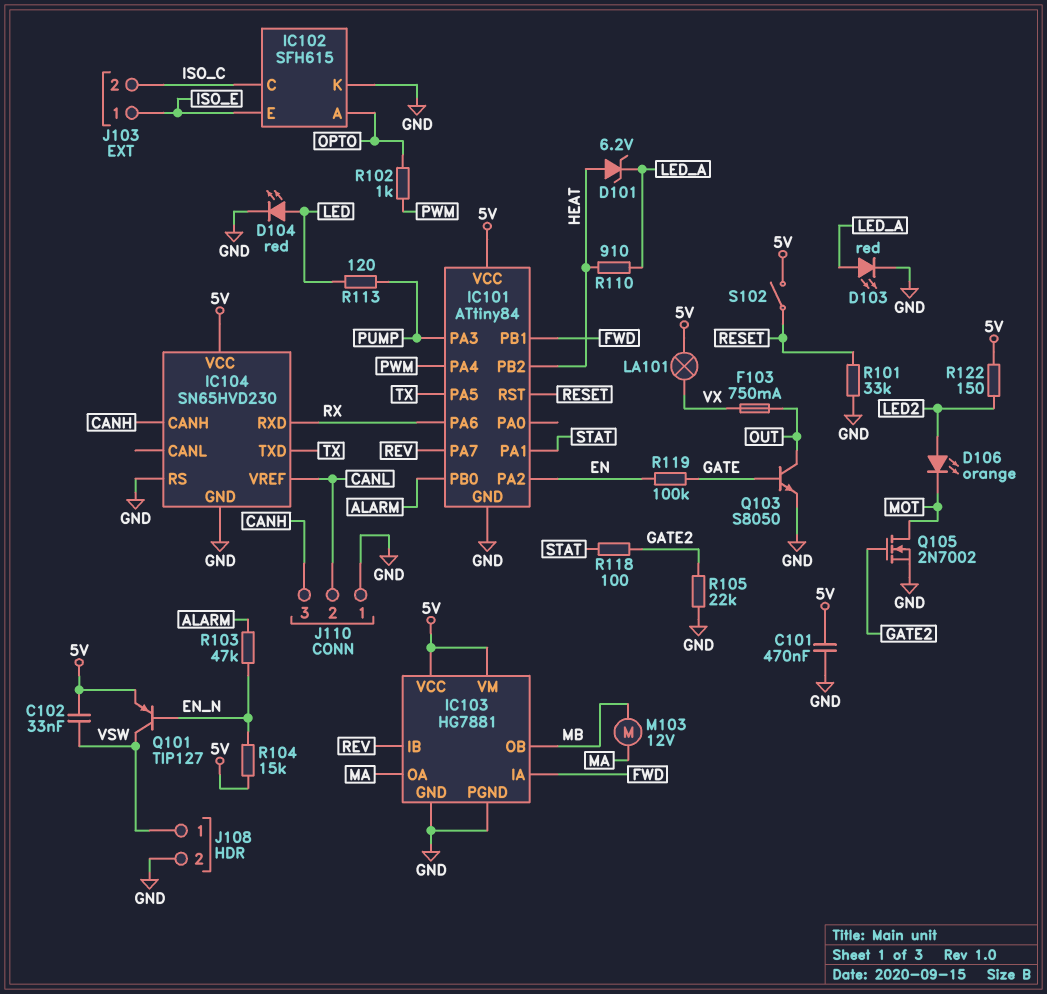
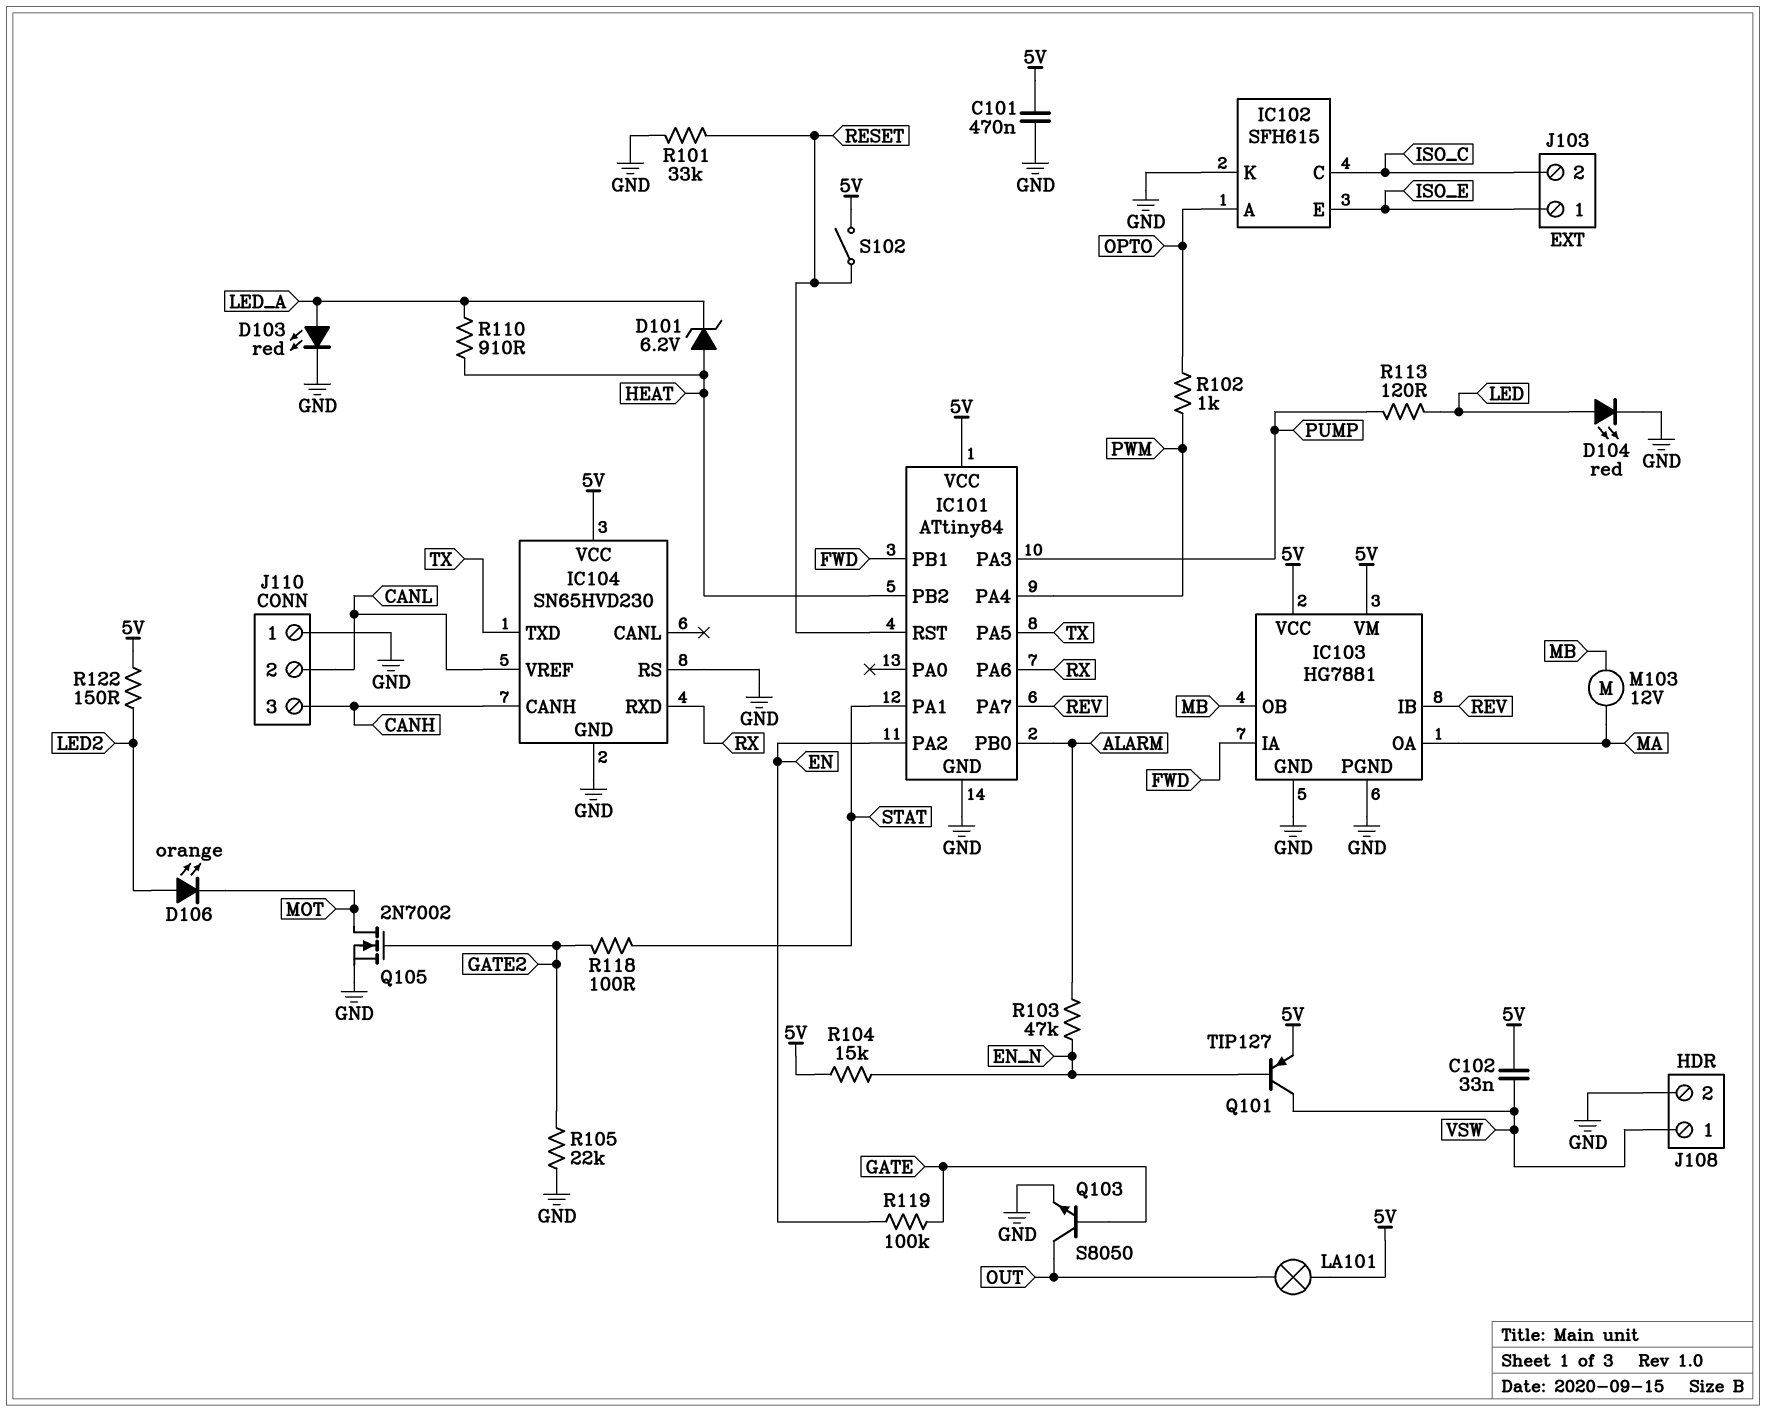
F103: 750mA (OUT, VX) -> none
LA101: lamp (5V, VX) -> lamp (5V, OUT)

